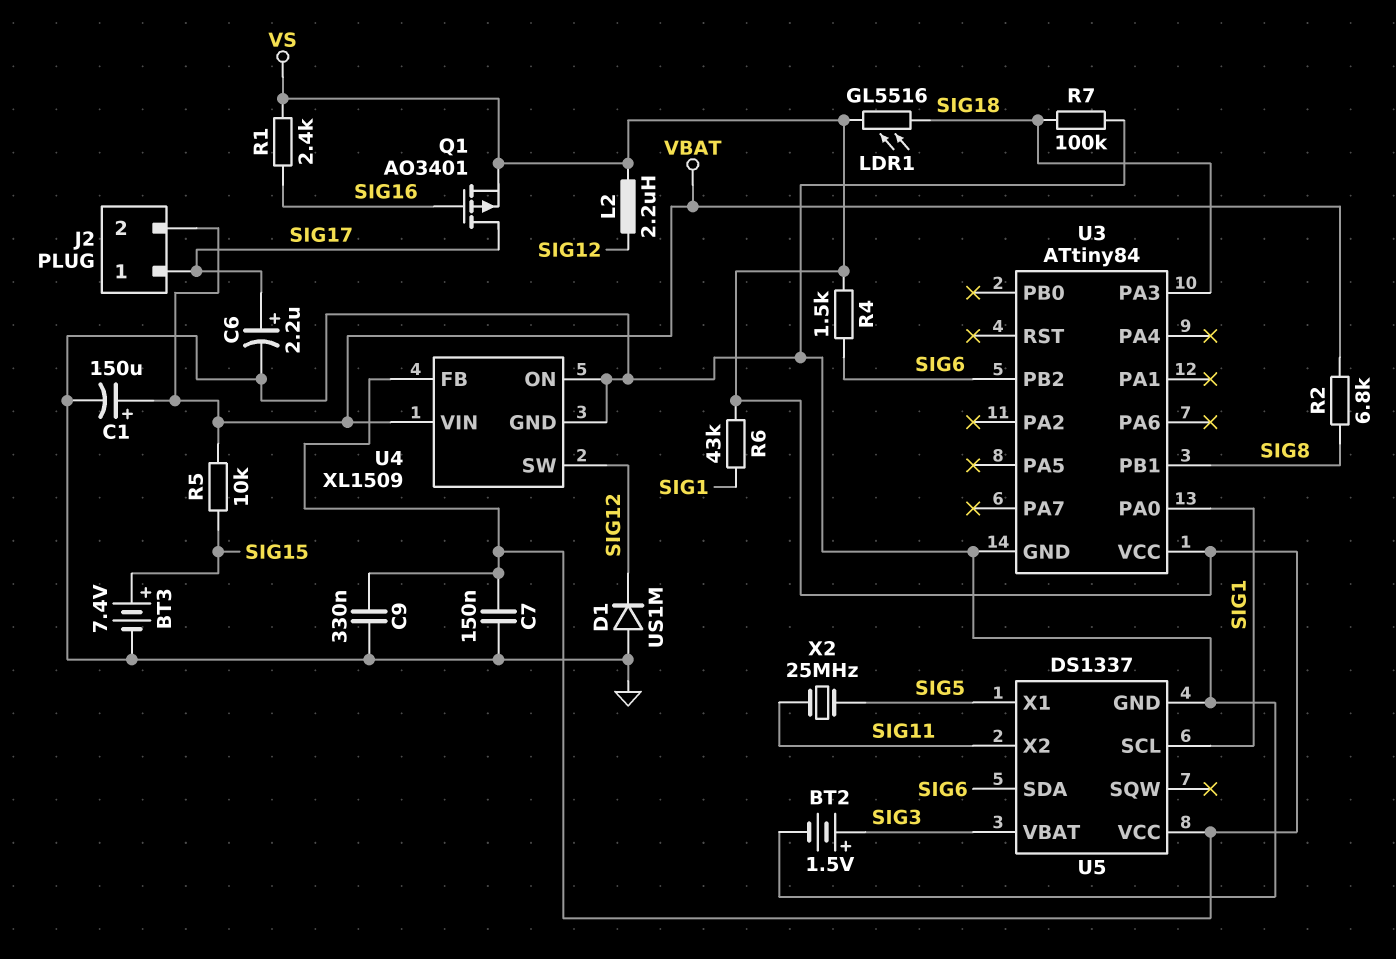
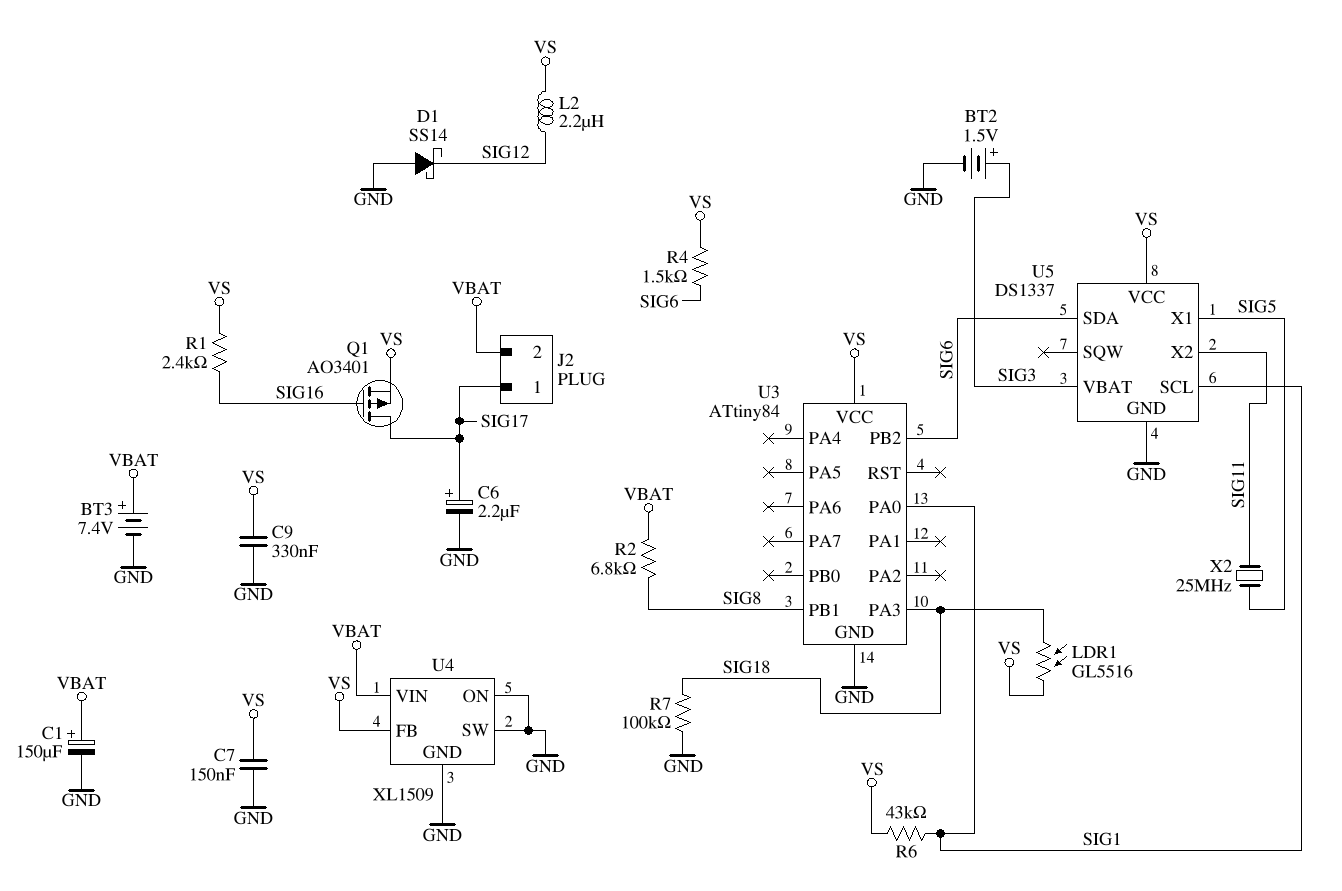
BT3: 7.4V (plus SIG15, minus GND) -> 7.4V (plus VBAT, minus GND)
D1: diode US1M (A GND, K SIG12) -> schottky SS14 (A GND, K SIG12)
R5: 10k (SIG15, VBAT) -> none
U4 pin SW: SIG12 -> GND

